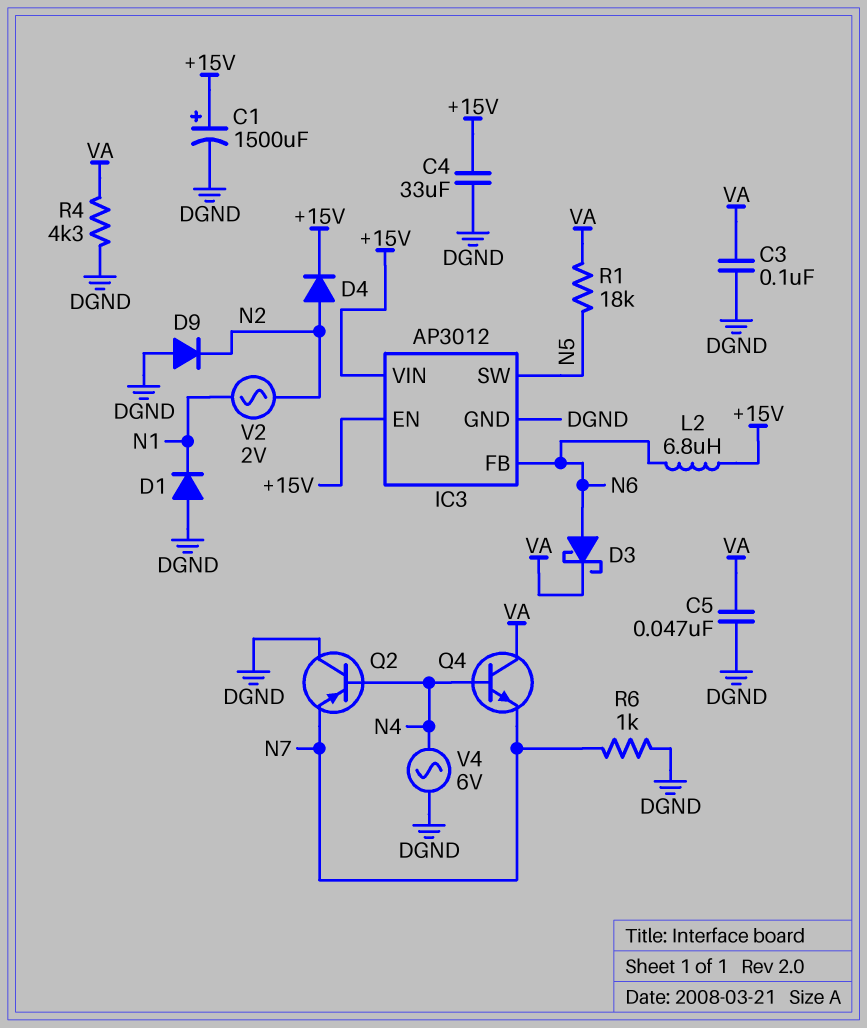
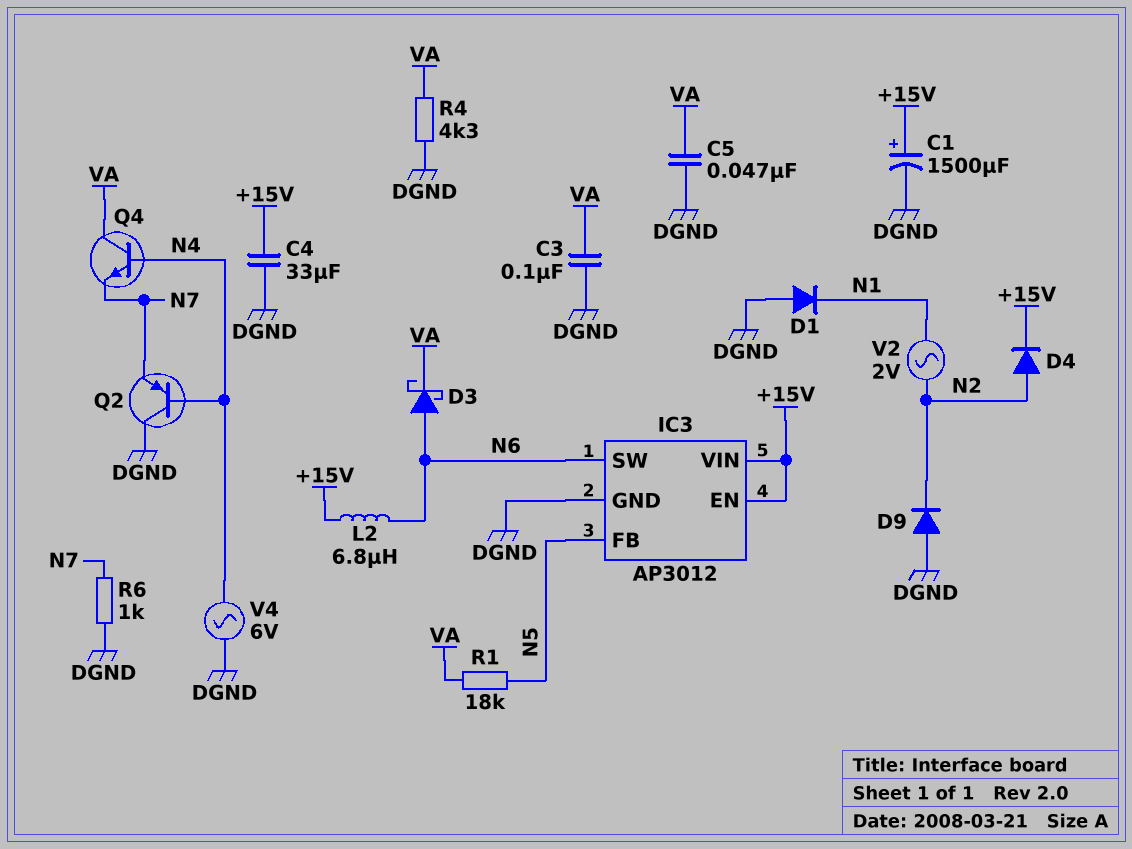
IC3 pin FB: N6 -> N5
IC3 pin SW: N5 -> N6

